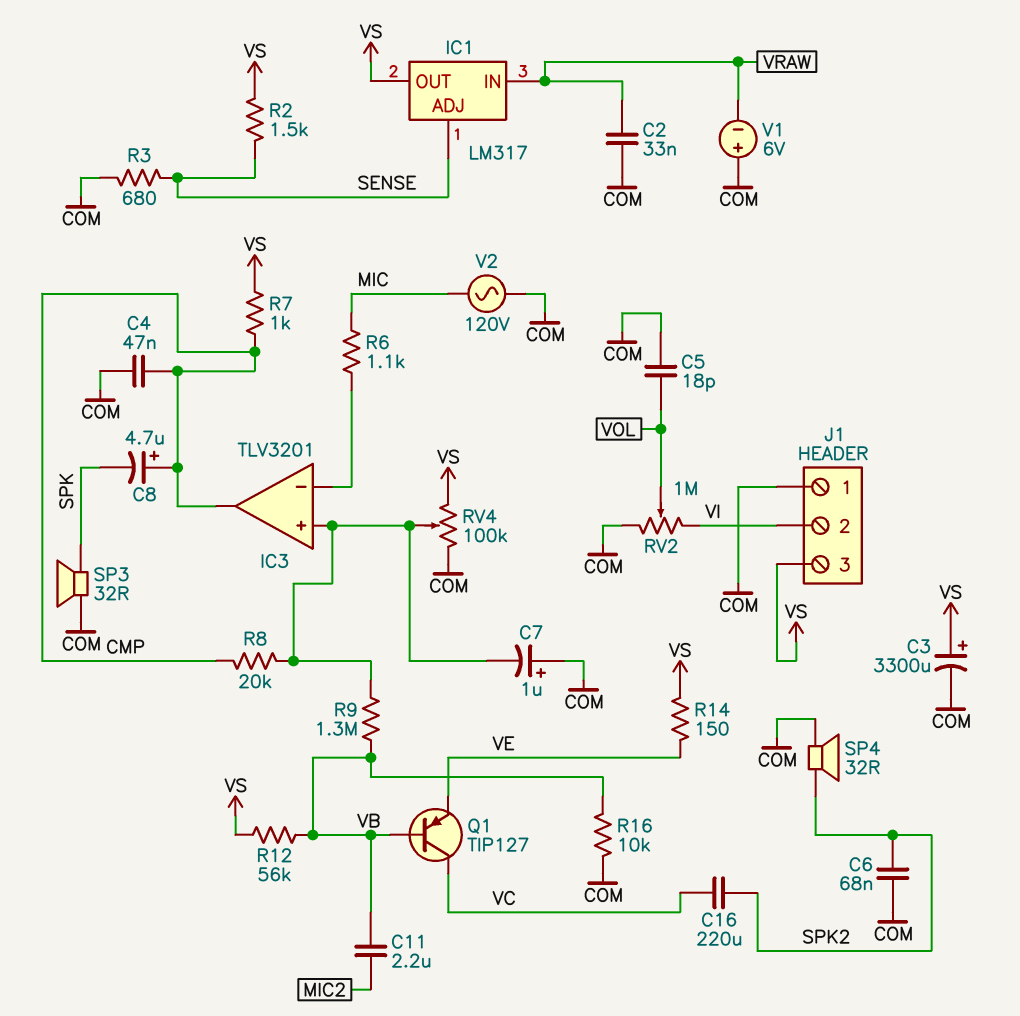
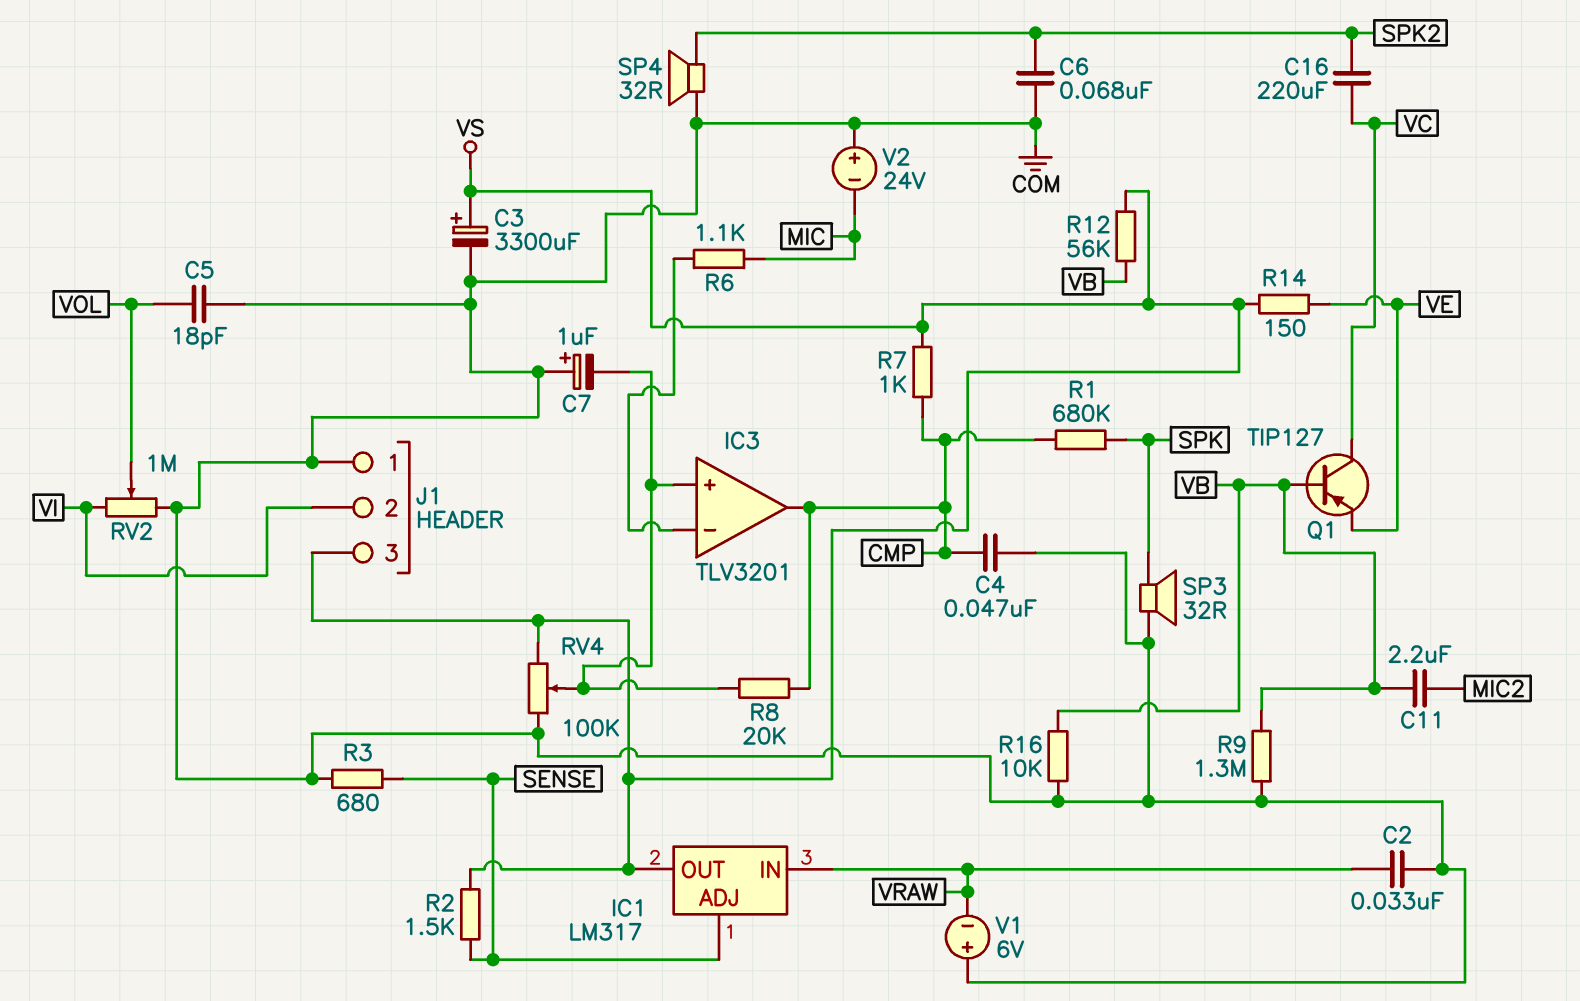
C8: 4.7uF (plus CMP, minus SPK) -> none
R1: none -> 680k (CMP, SPK)
R9: 1.3M (IC3/in+, VB) -> 1.3M (COM, VB)
V2: AC 120V (COM, MIC) -> 24V (plus COM, minus MIC)

